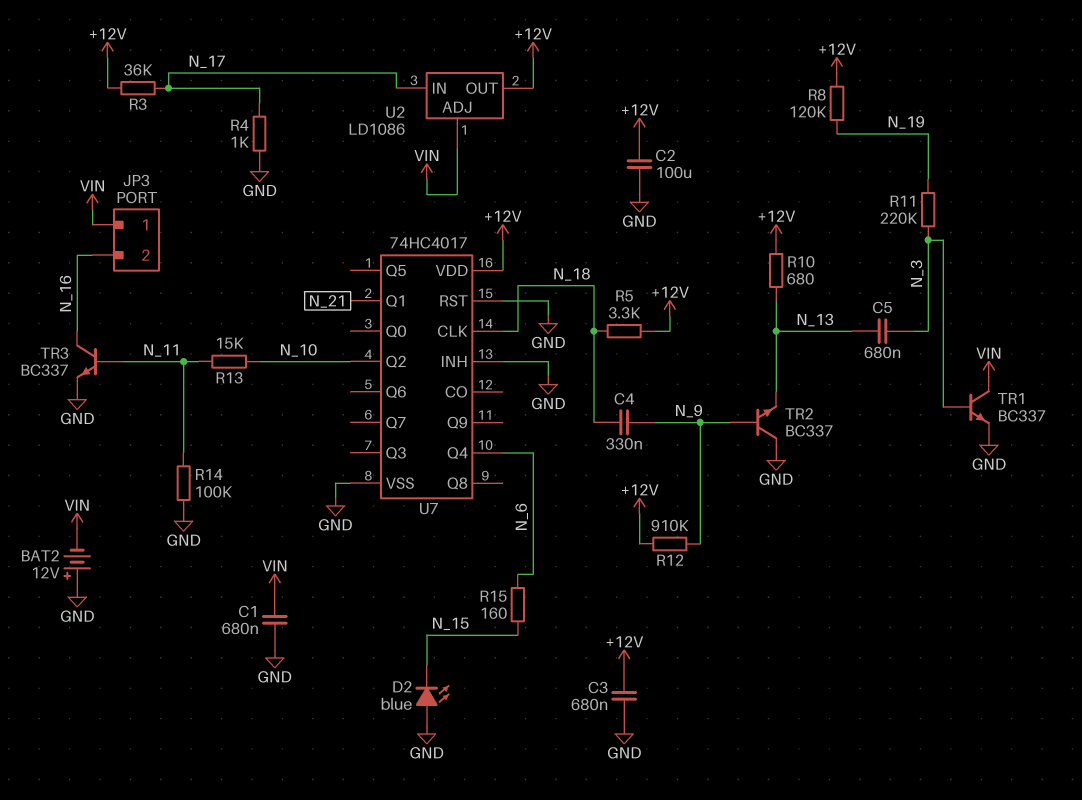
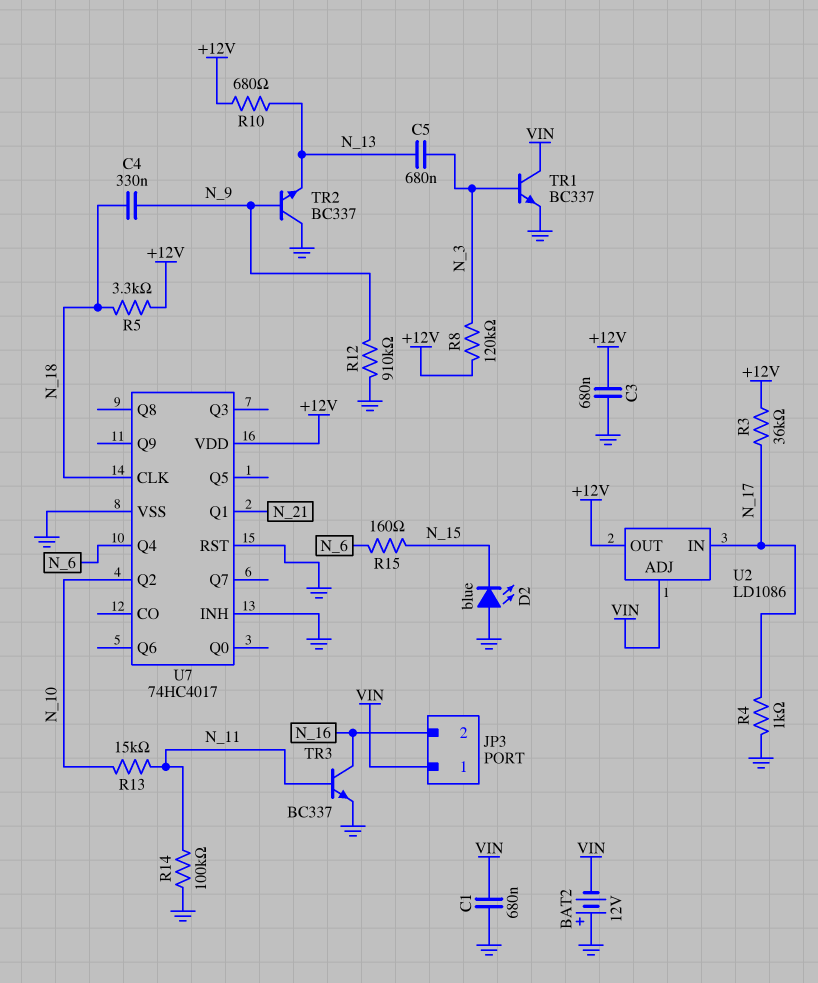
C2: 100uF (+12V, GND) -> none
R8: 120k (+12V, N_19) -> 120k (+12V, N_3)
R11: 220k (N_3, N_19) -> none
R12: 910k (+12V, N_9) -> 910k (GND, N_9)

